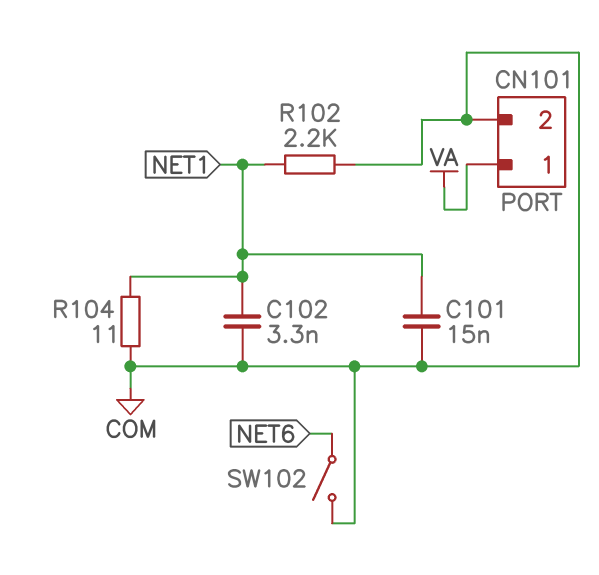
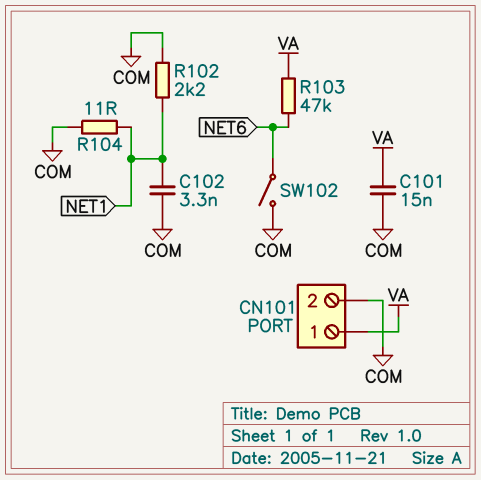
C101: 15nF (COM, NET1) -> 15nF (COM, VA)
R103: none -> 47k (NET6, VA)

